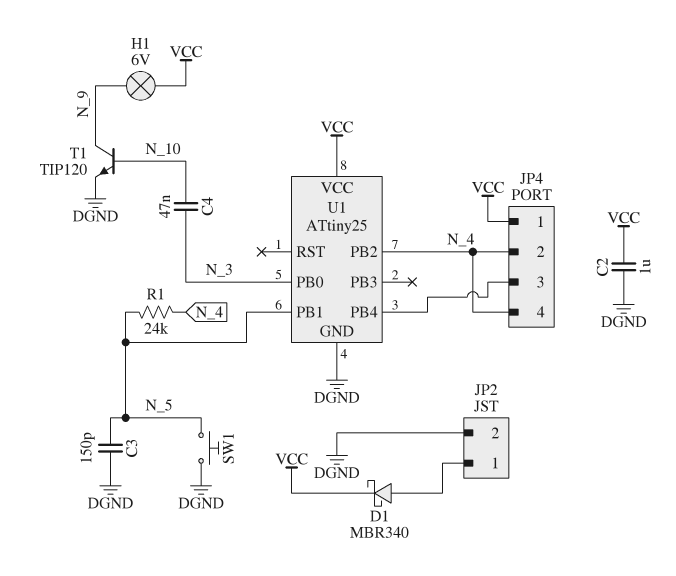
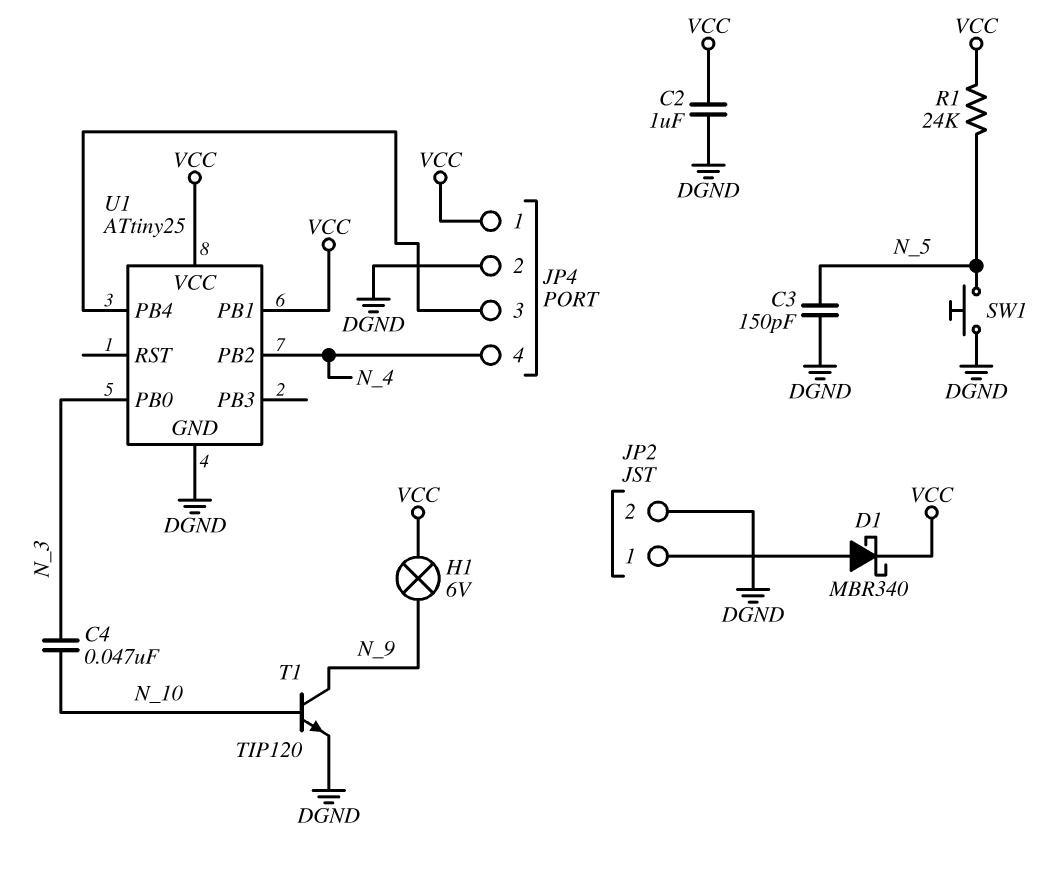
JP4 pin 2: N_4 -> DGND
R1: 24k (N_4, N_5) -> 24k (N_5, VCC)
U1 pin PB1: N_5 -> VCC

